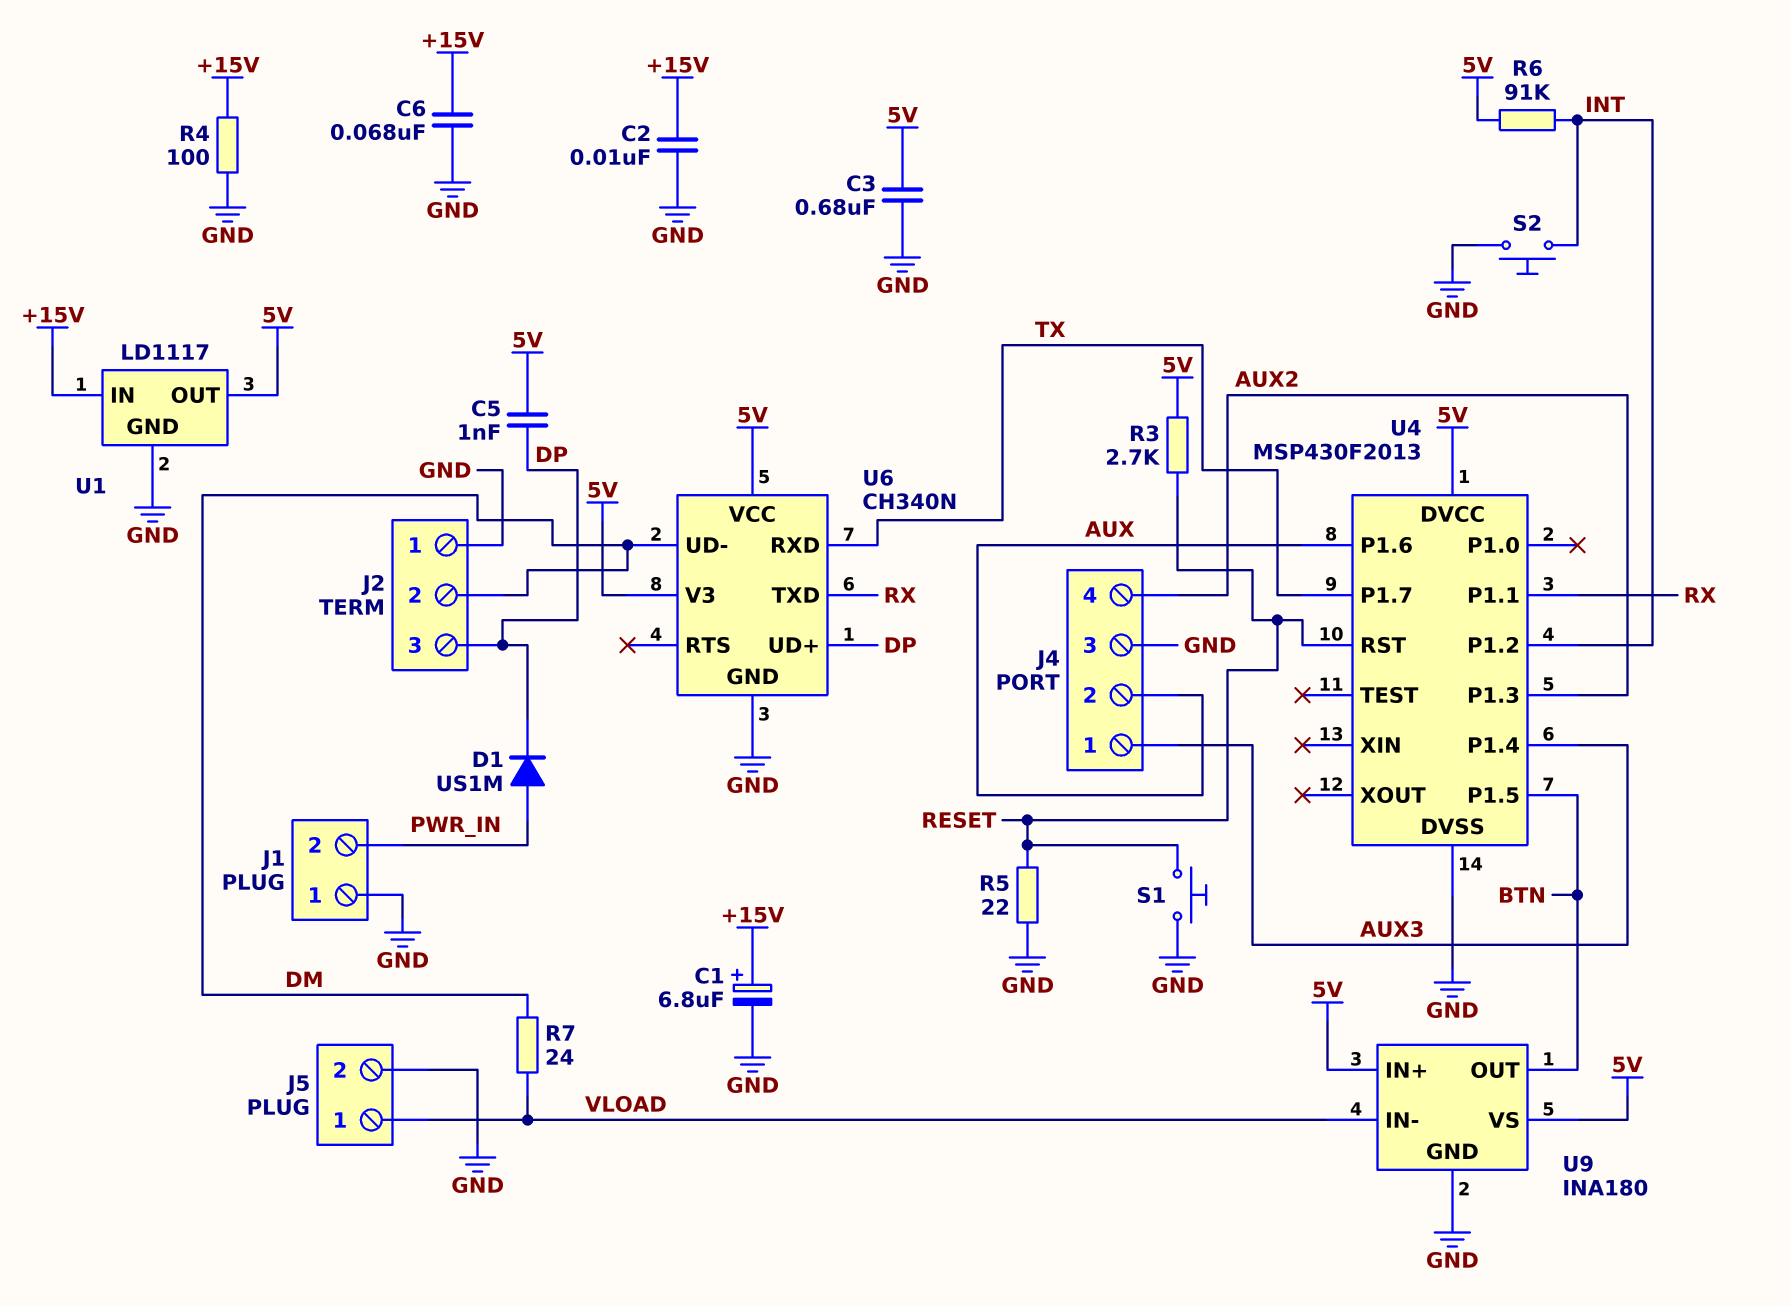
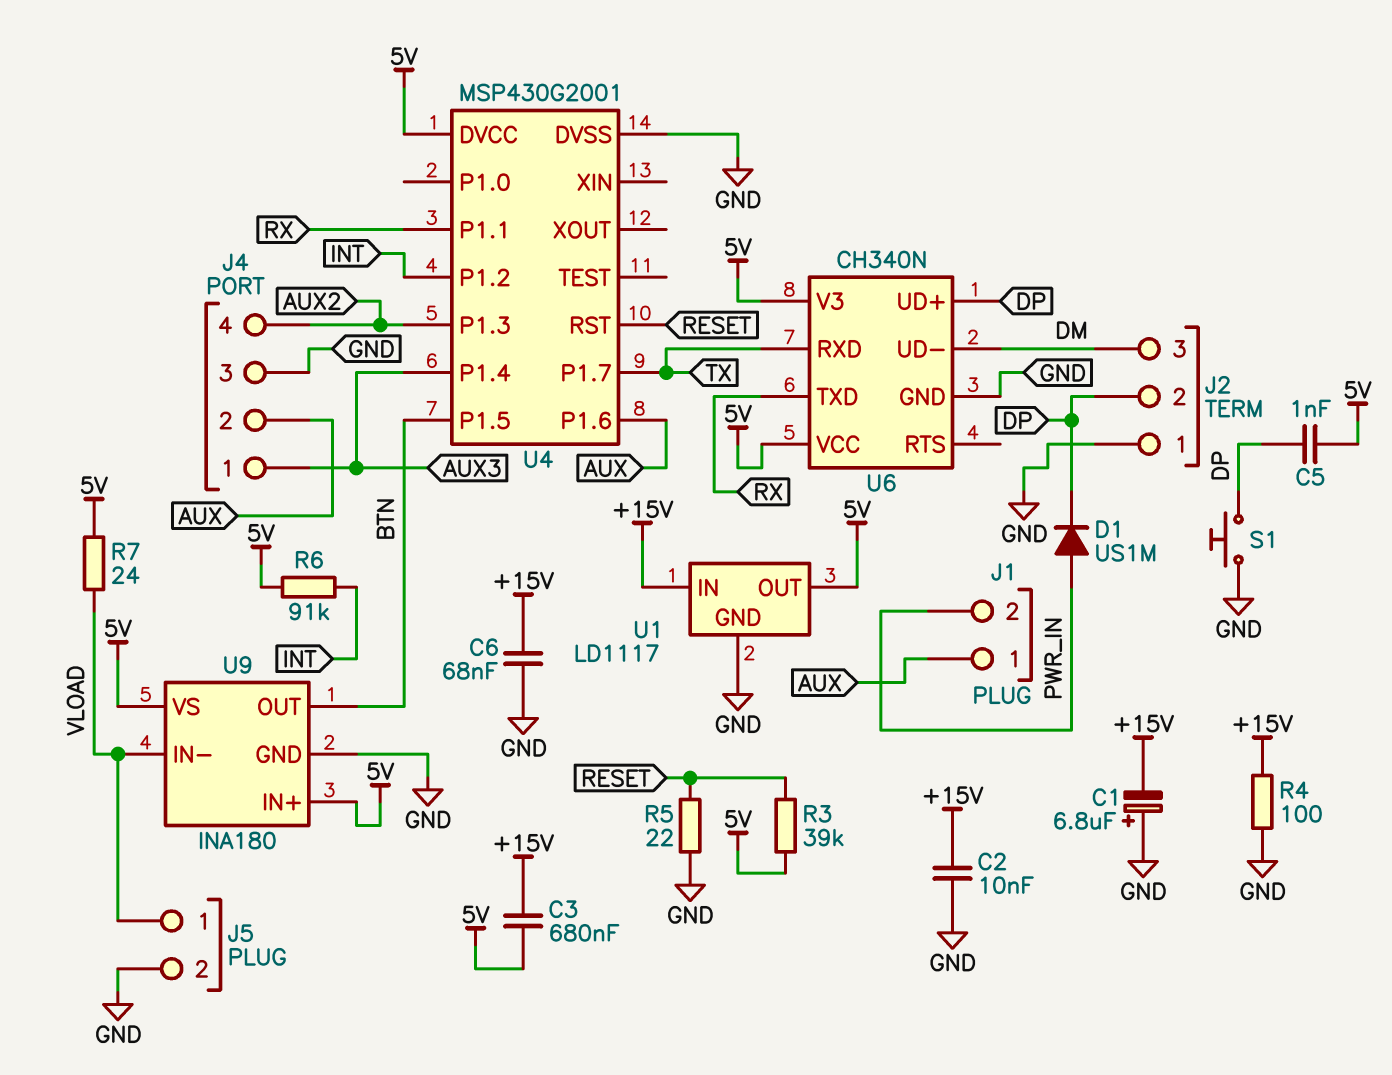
C1: 6.8uF (plus +15V, minus GND) -> 6.8uF (plus GND, minus +15V)
C3: 680nF (5V, GND) -> 680nF (+15V, 5V)
J1 pin 1: GND -> AUX
J2 pin 2: DM -> DP
J2 pin 3: DP -> DM
R3: 2.7k (5V, RESET) -> 39k (5V, RESET)
R7: 24 (DM, VLOAD) -> 24 (5V, VLOAD)
S1: button (GND, RESET) -> button (DP, GND)
S2: button (GND, INT) -> none
U4: MSP430F2013 -> MSP430G2001

